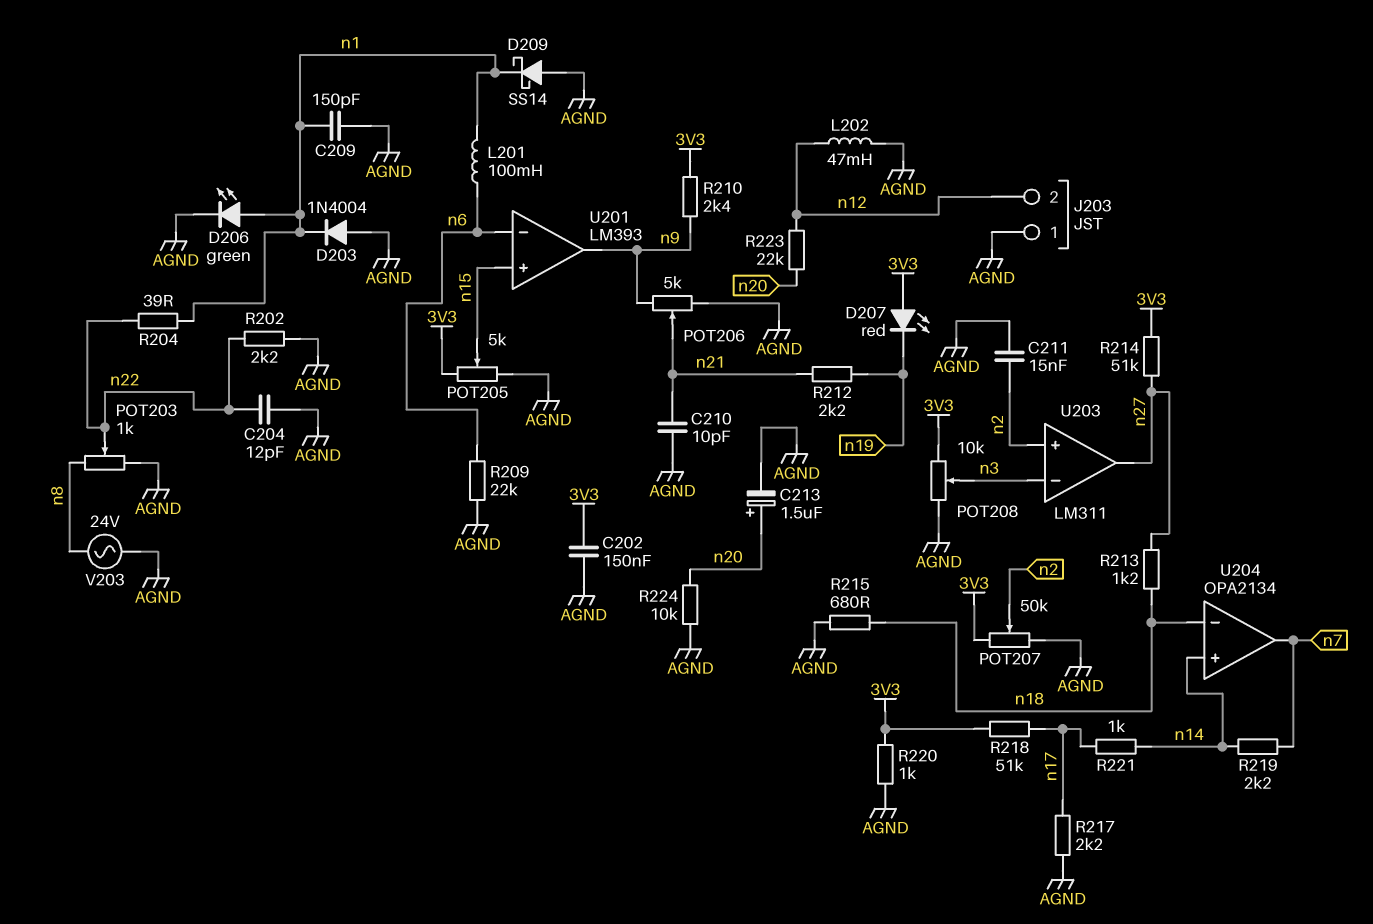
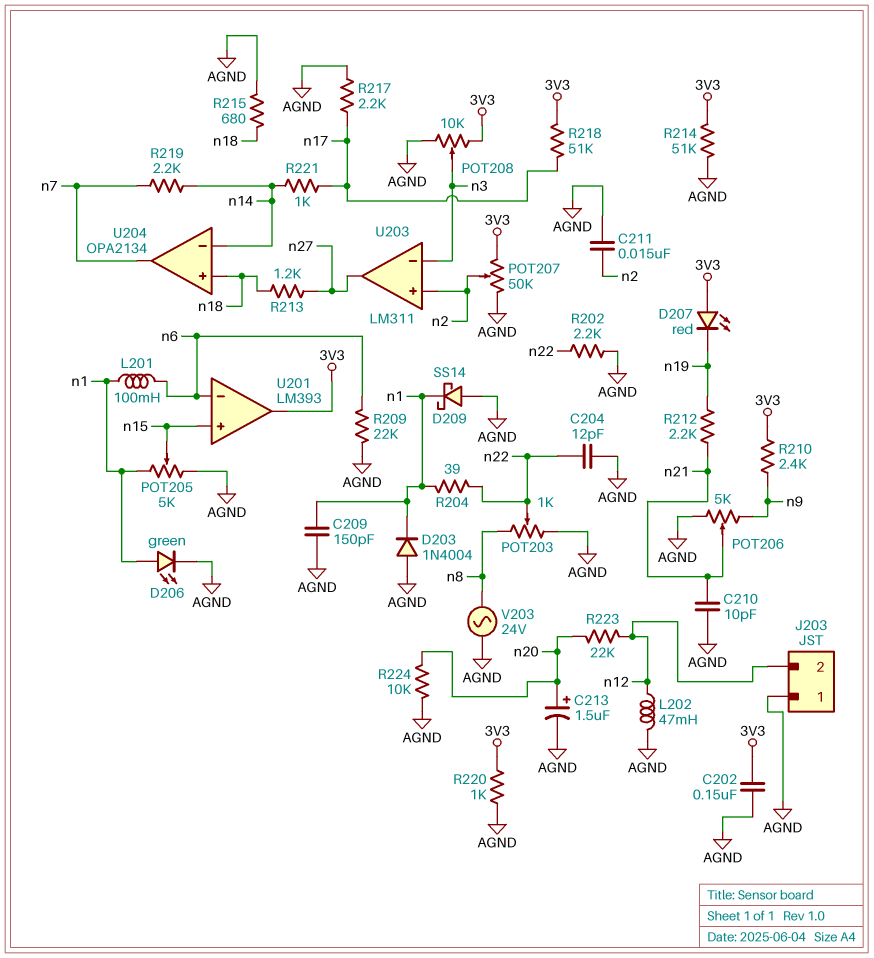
POT205: 5k (3V3, AGND, wiper n15) -> 5k (AGND, n1, wiper n15)
R214: 51k (3V3, n27) -> 51k (3V3, AGND)
U201 pin out: n9 -> 3V3
U204 pin in+: n14 -> n18
U204 pin in-: n18 -> n14

